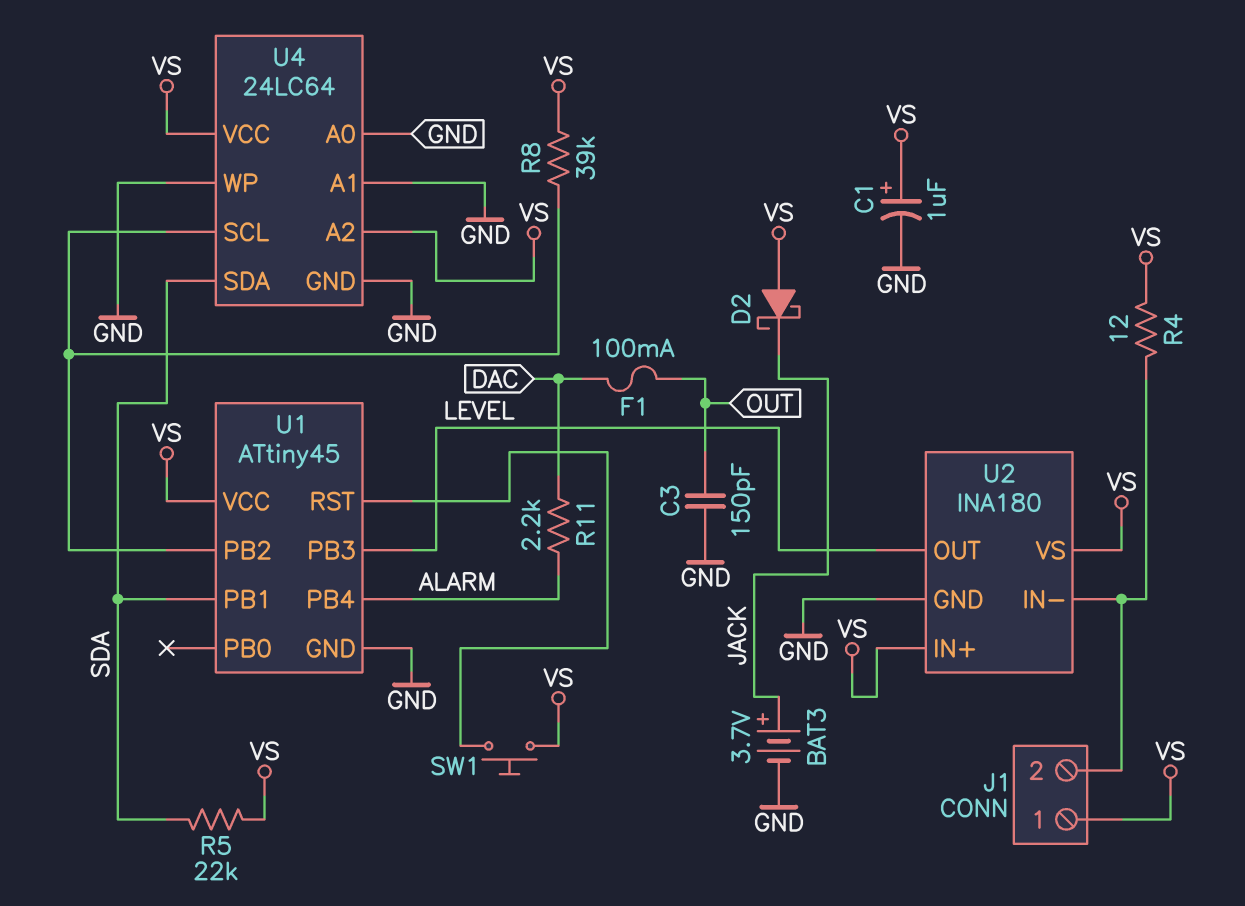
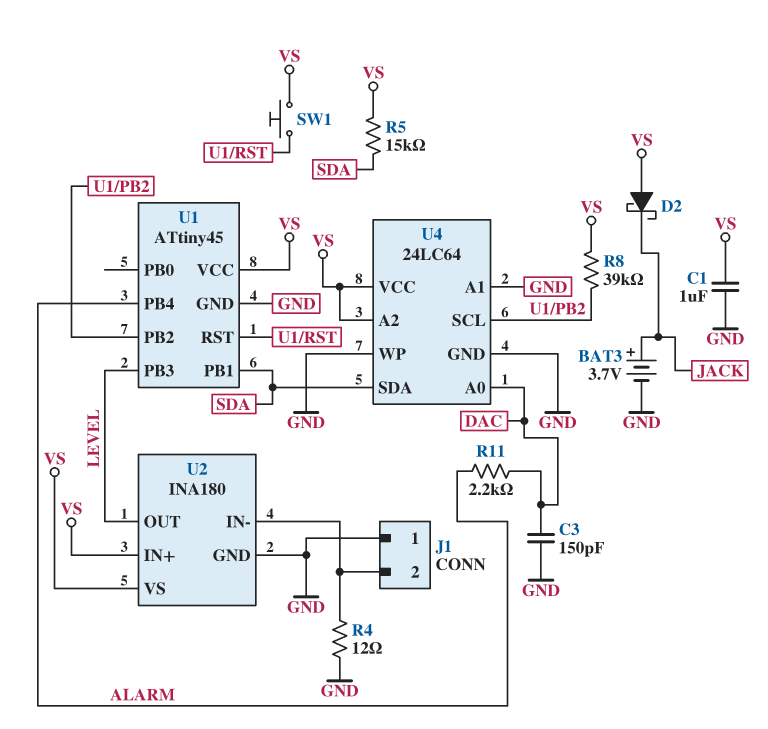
C1: 1uF (plus VS, minus GND) -> 1uF (GND, VS)
C3: 150pF (GND, OUT) -> 150pF (DAC, GND)
F1: 100mA (DAC, OUT) -> none
J1 pin 1: VS -> GND
R4: 12 (J1/2, VS) -> 12 (GND, J1/2)
R5: 22k (SDA, VS) -> 15k (SDA, VS)
U4 pin A0: GND -> DAC

